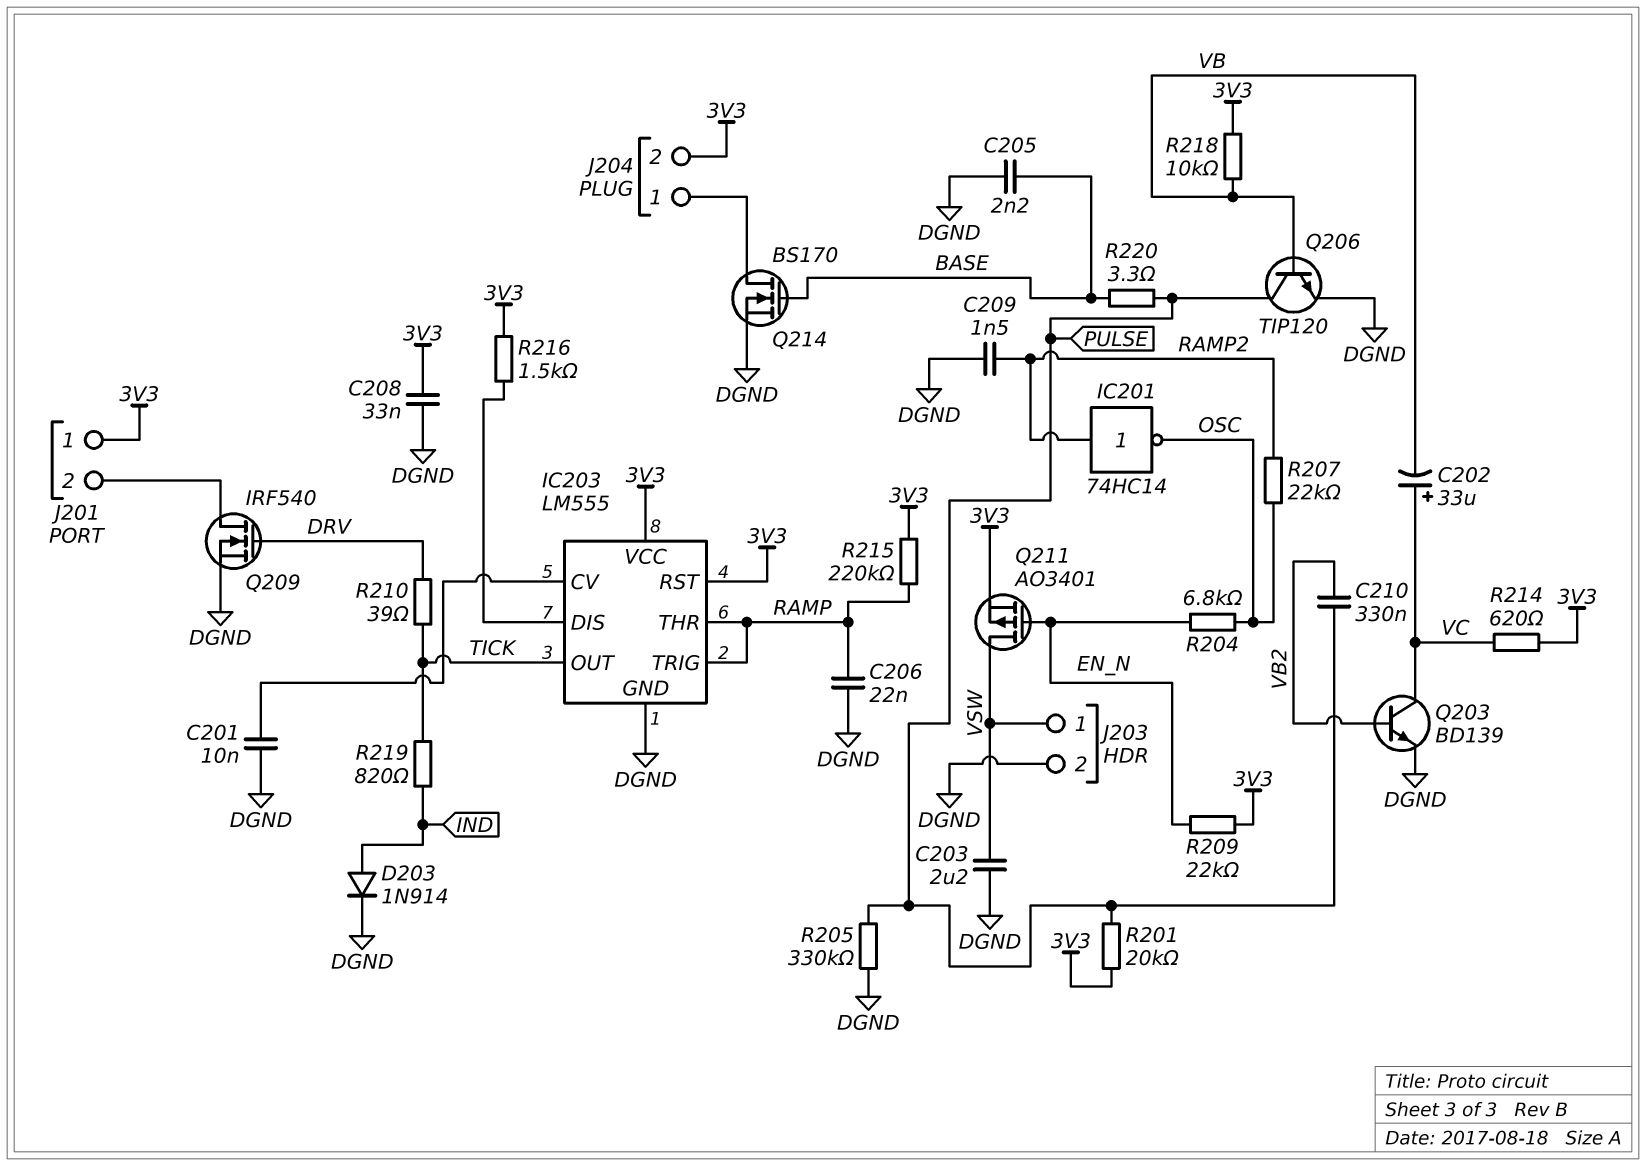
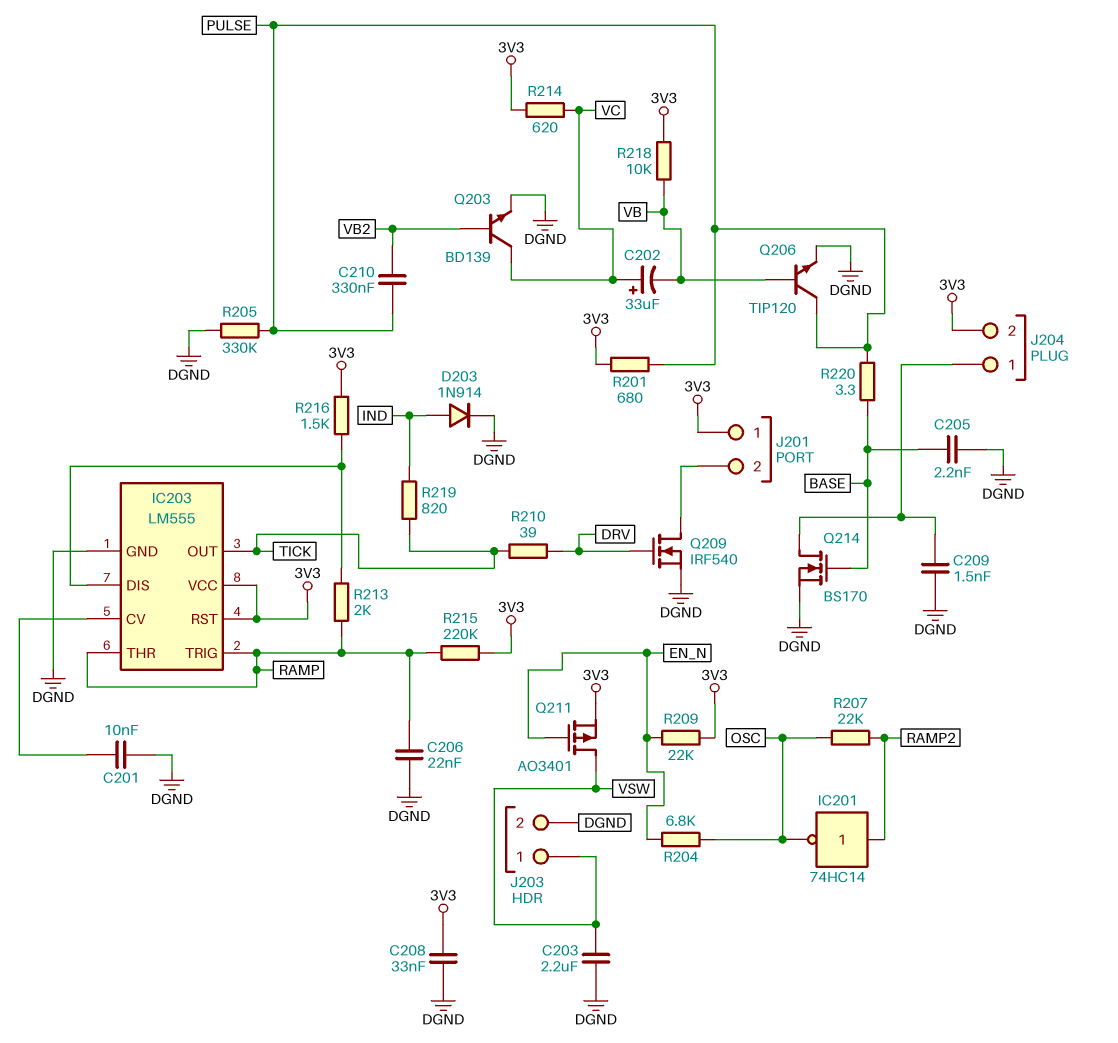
C209: 1.5nF (DGND, RAMP2) -> 1.5nF (DGND, J204/1)
R201: 20k (3V3, PULSE) -> 680 (3V3, PULSE)
R213: none -> 2k (IC203/DIS, RAMP)

